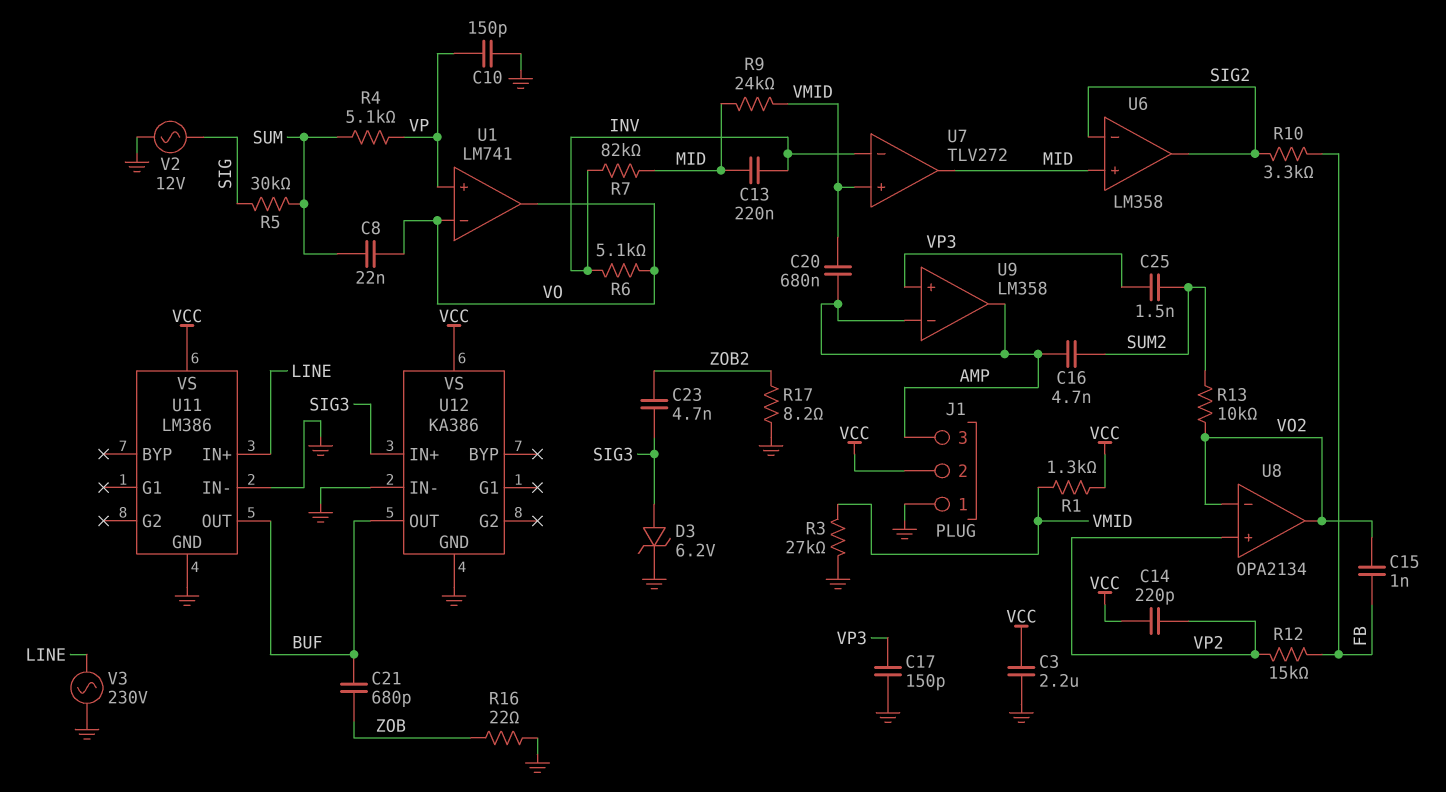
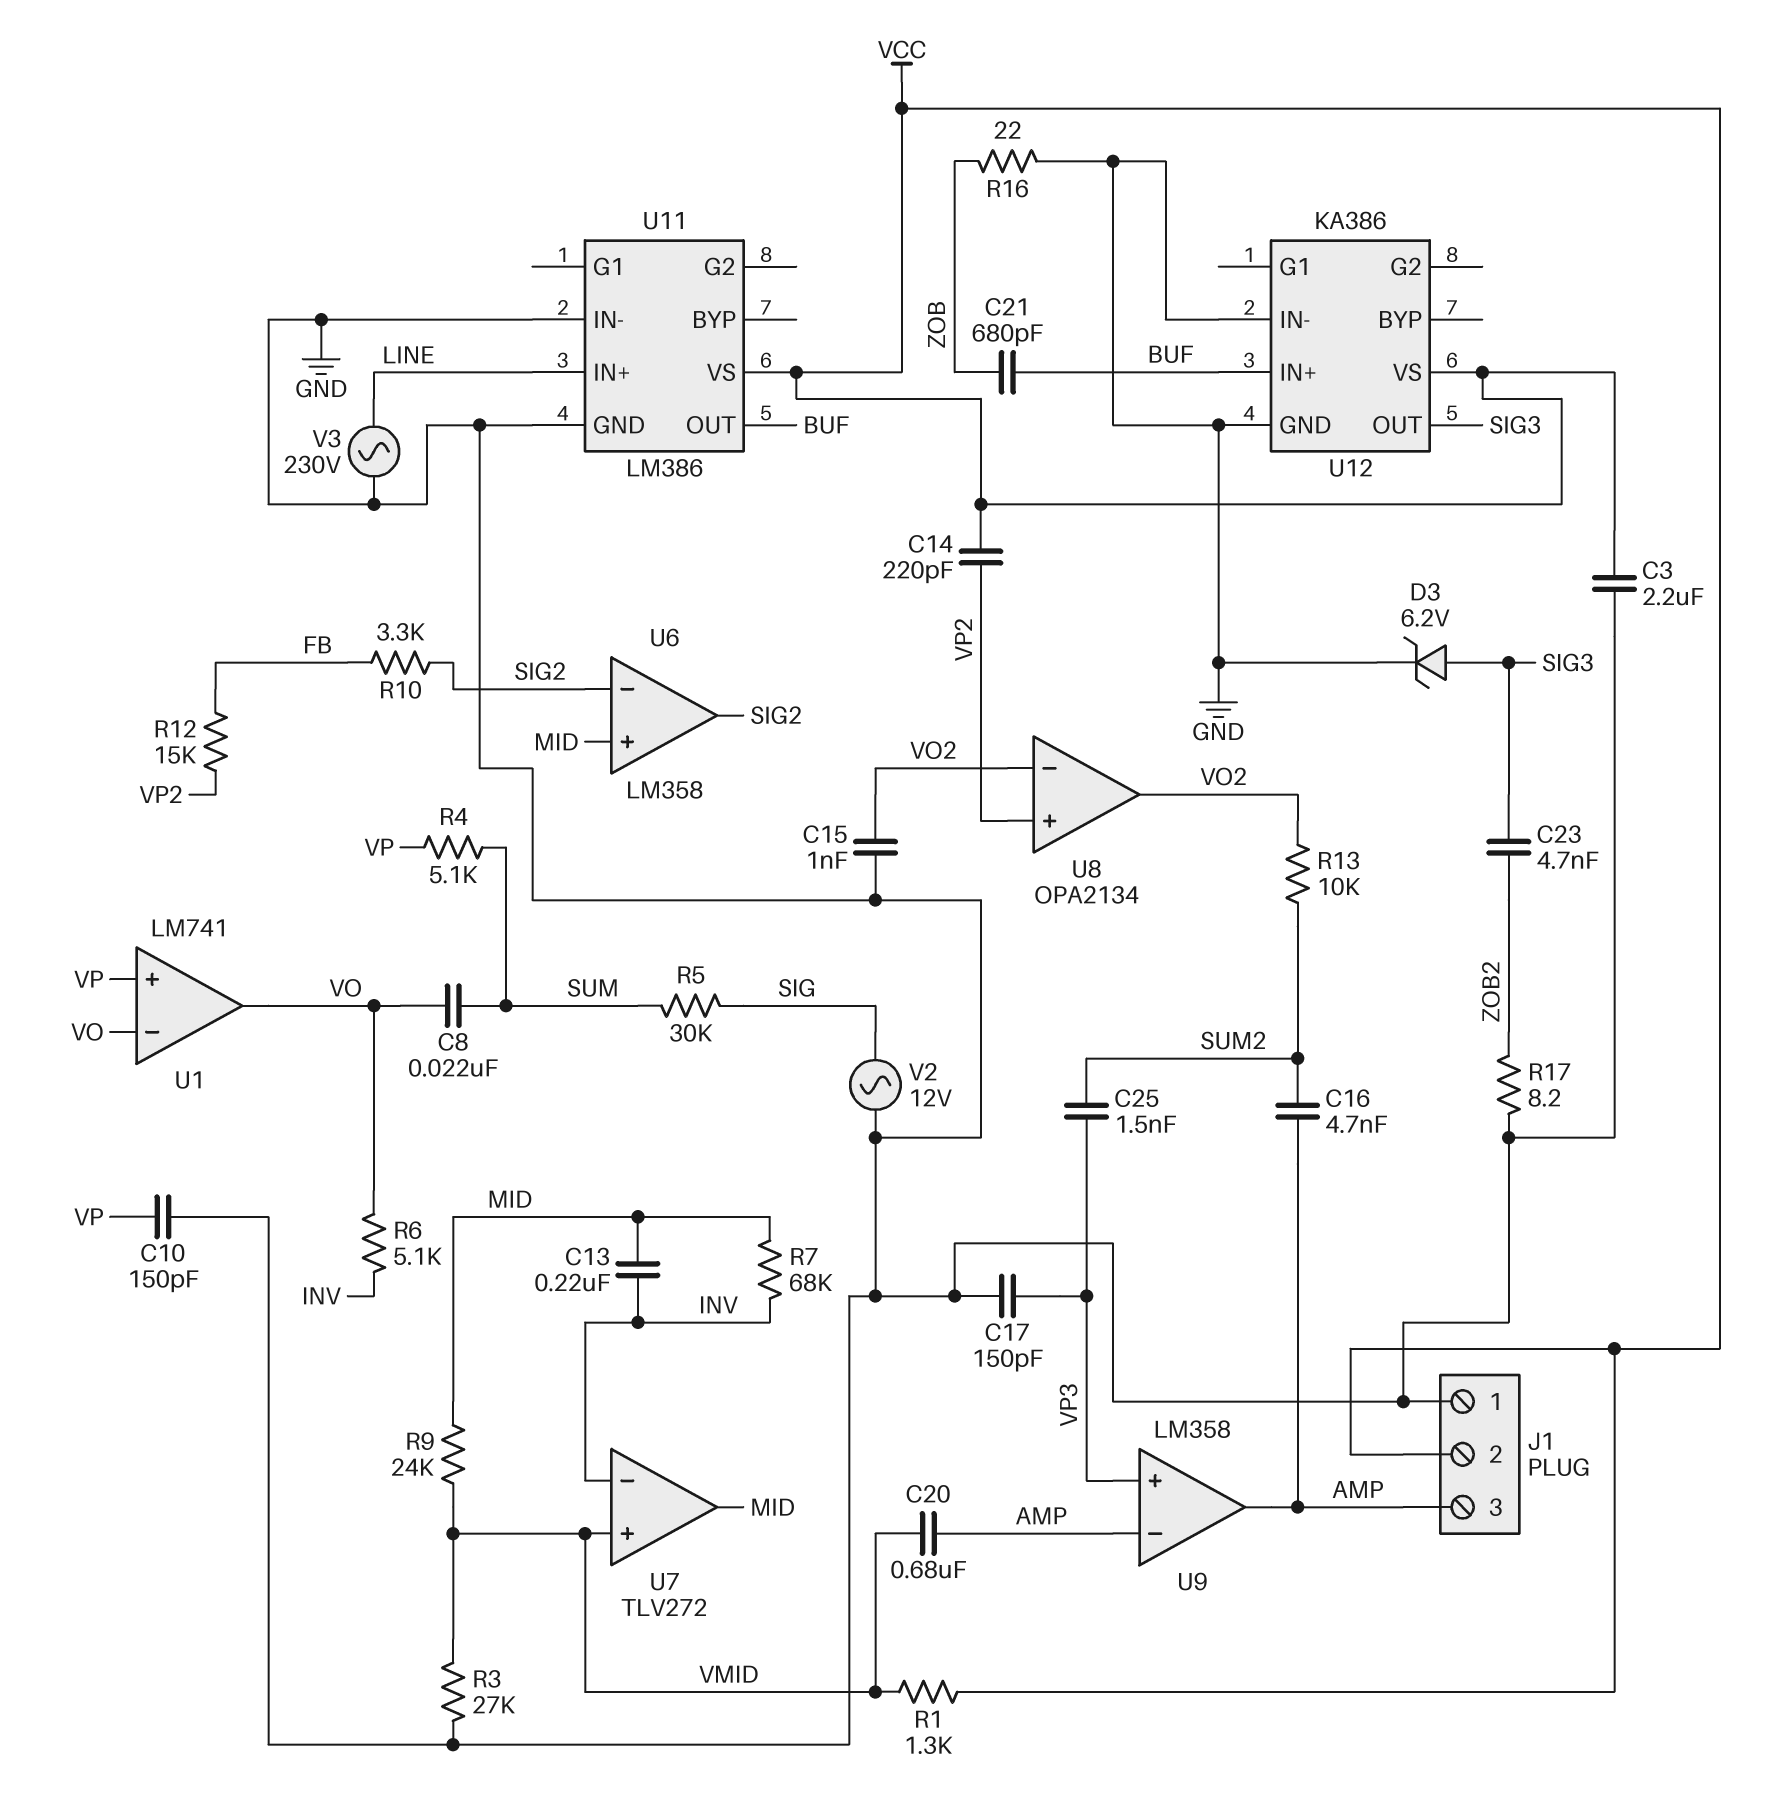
C15: 1nF (FB, VO2) -> 1nF (GND, VO2)
R7: 82k (INV, MID) -> 68k (INV, MID)
U12 pin IN+: SIG3 -> BUF
U12 pin OUT: BUF -> SIG3

